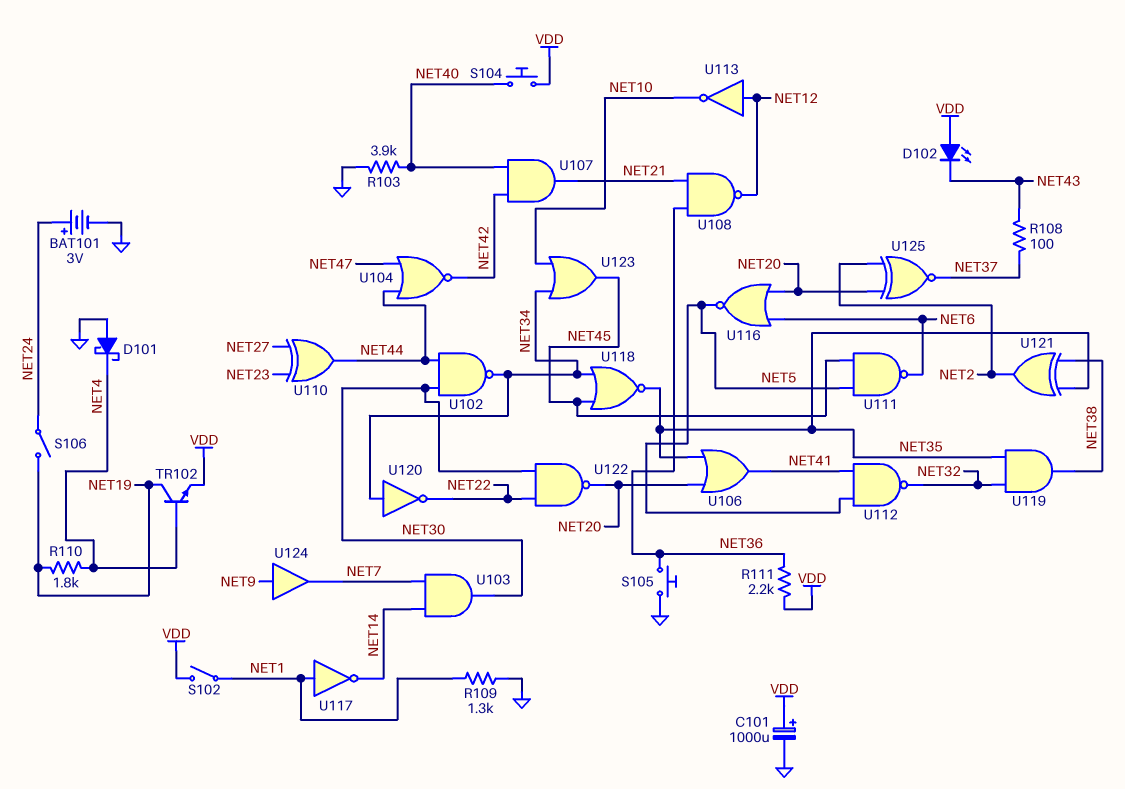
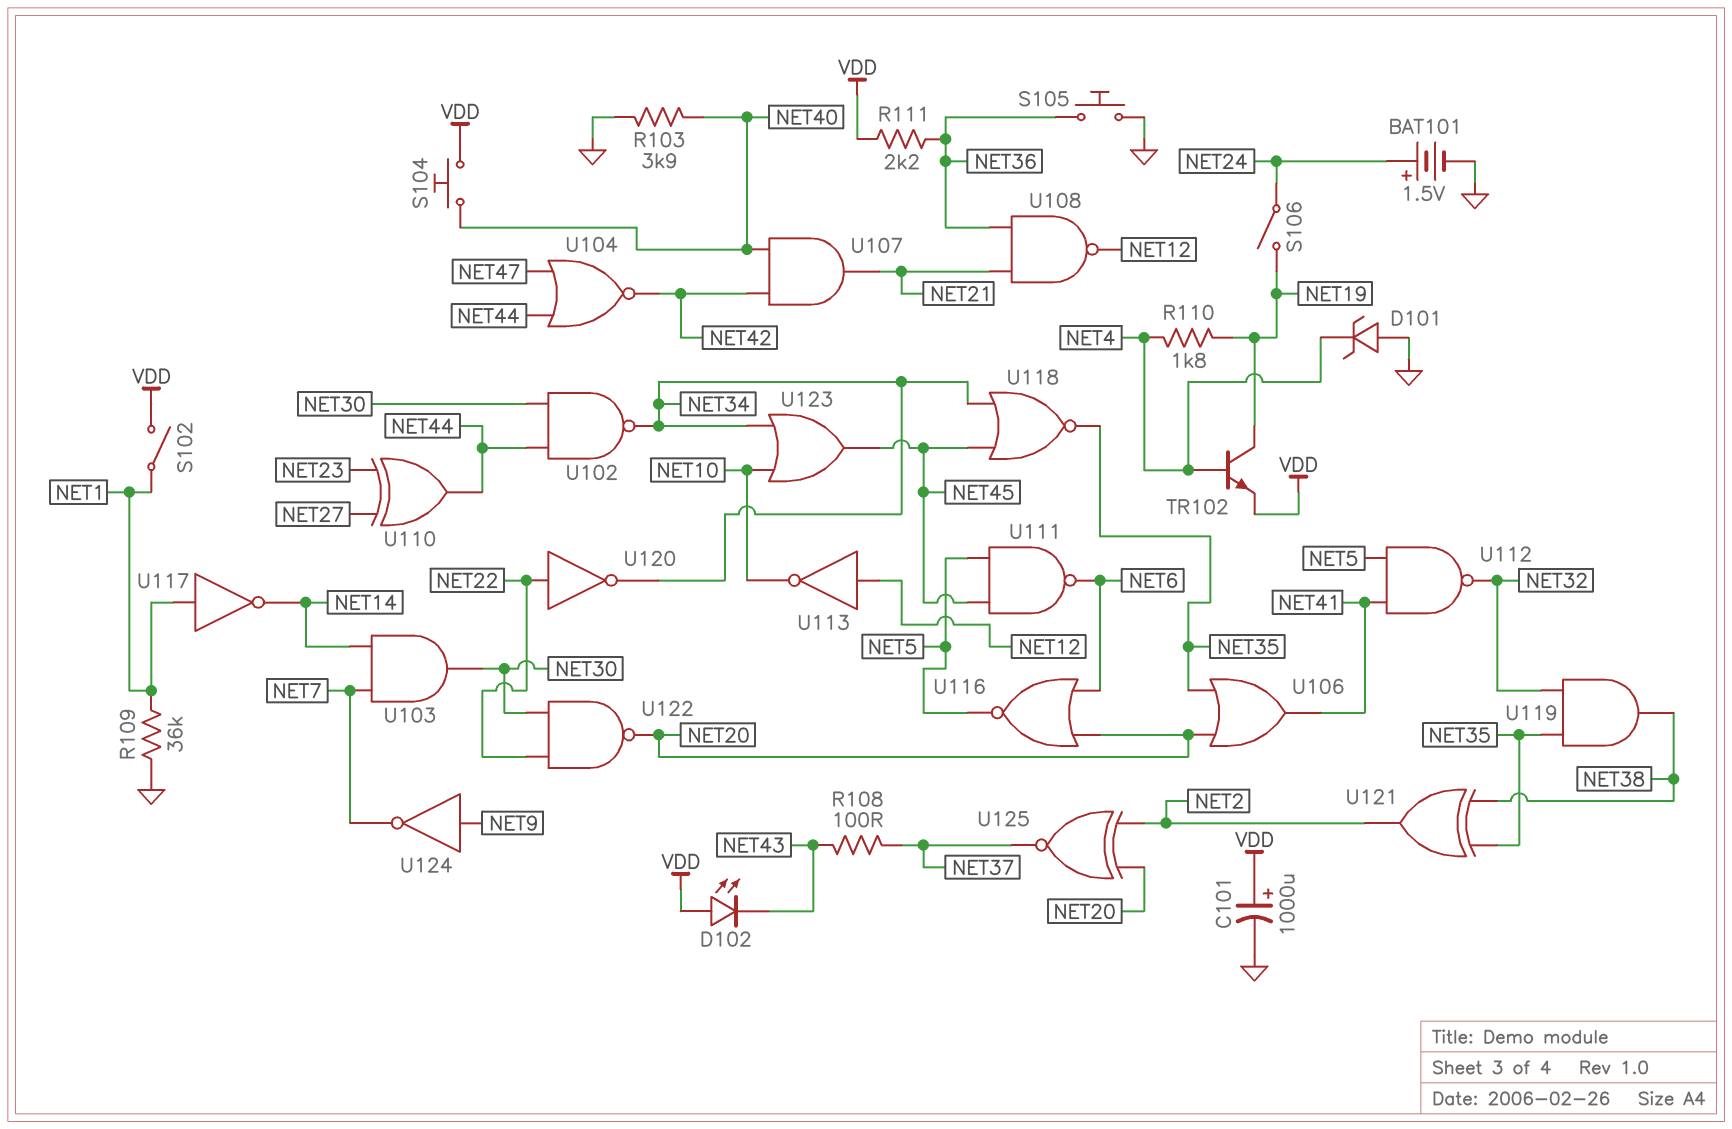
BAT101: 3V (plus NET24, minus GND) -> 1.5V (plus NET24, minus GND)
D101: schottky (A GND, K NET4) -> zener (A GND, K NET4)
R109: 1.3k (GND, NET1) -> 36k (GND, NET1)
U120: NOT (in NET34, out NET22) -> NOT (in NET22, out NET34)
U124: buffer (in NET9, out NET7) -> NOT (in NET9, out NET7)

